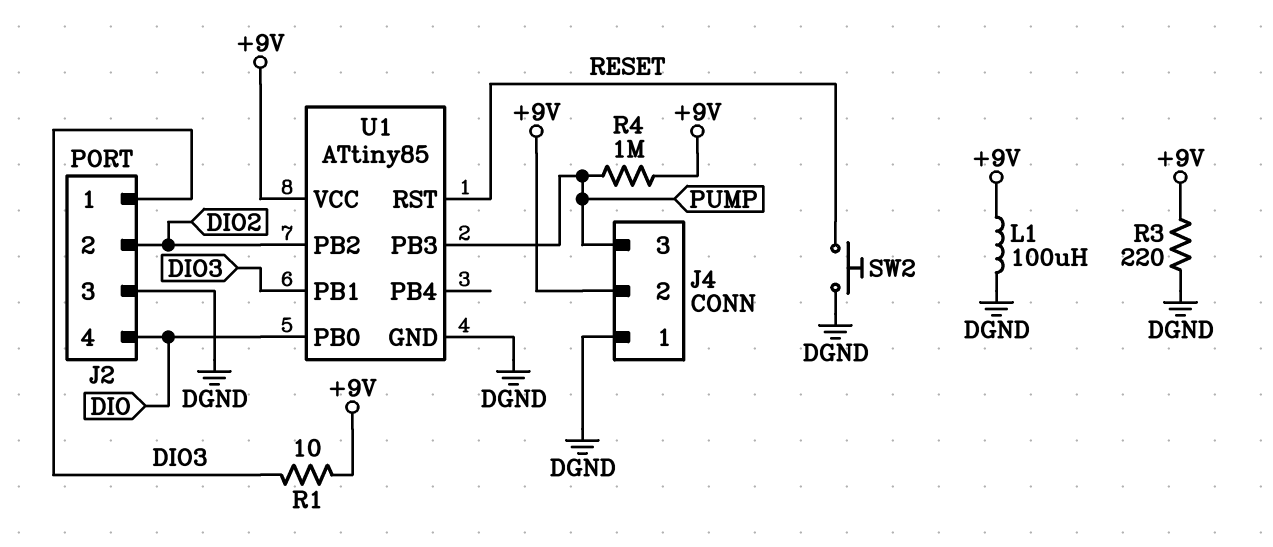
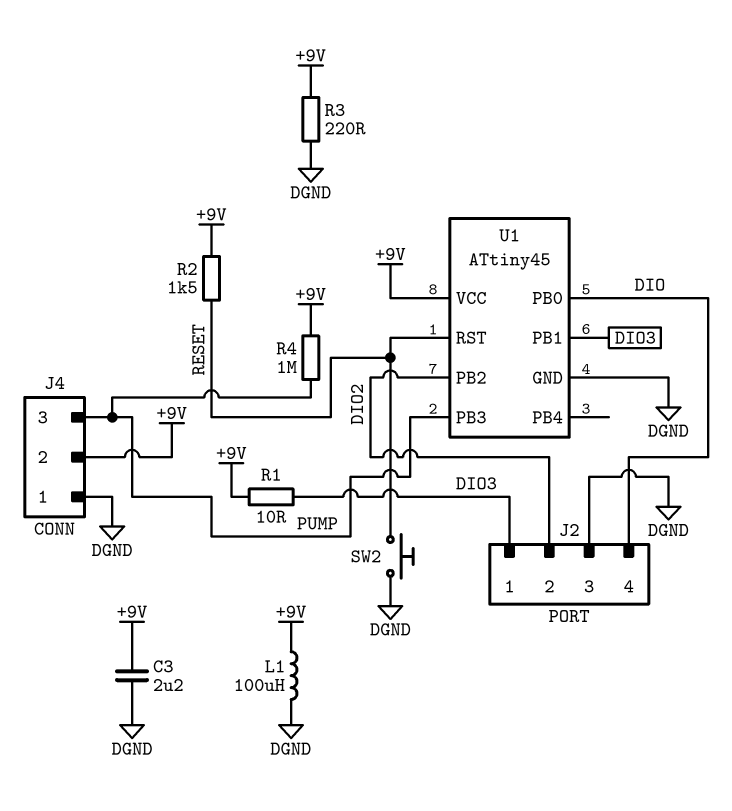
C3: none -> 2.2uF (+9V, DGND)
R2: none -> 1.5k (+9V, RESET)
U1: ATtiny85 -> ATtiny45

